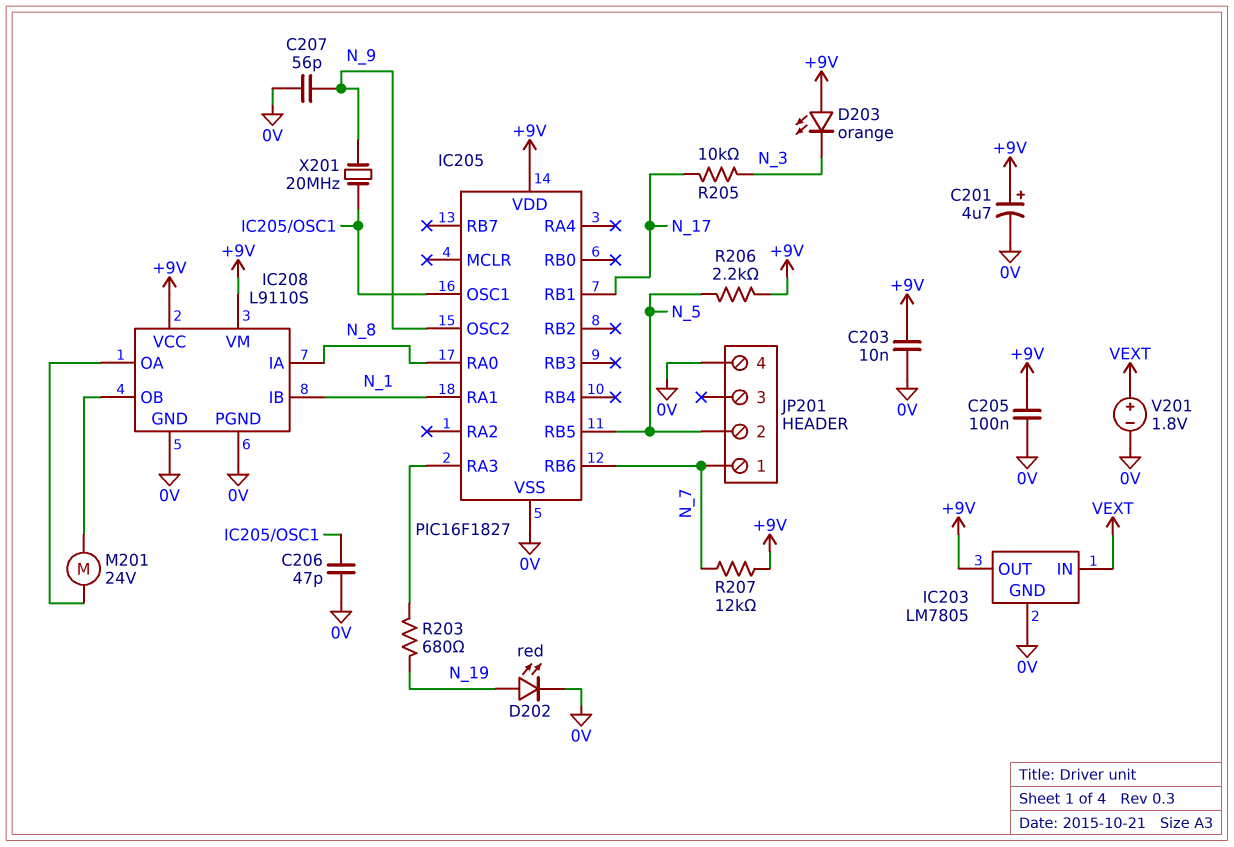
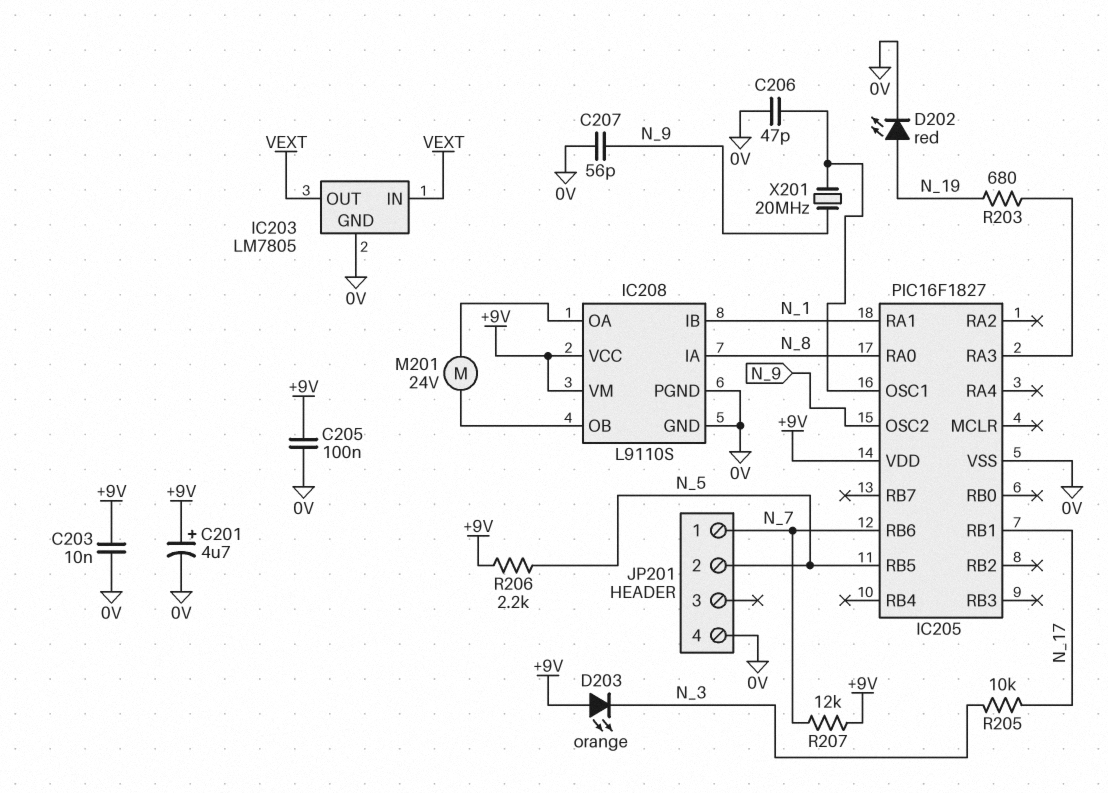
IC203 pin OUT: +9V -> VEXT
V201: 1.8V (plus VEXT, minus 0V) -> none

